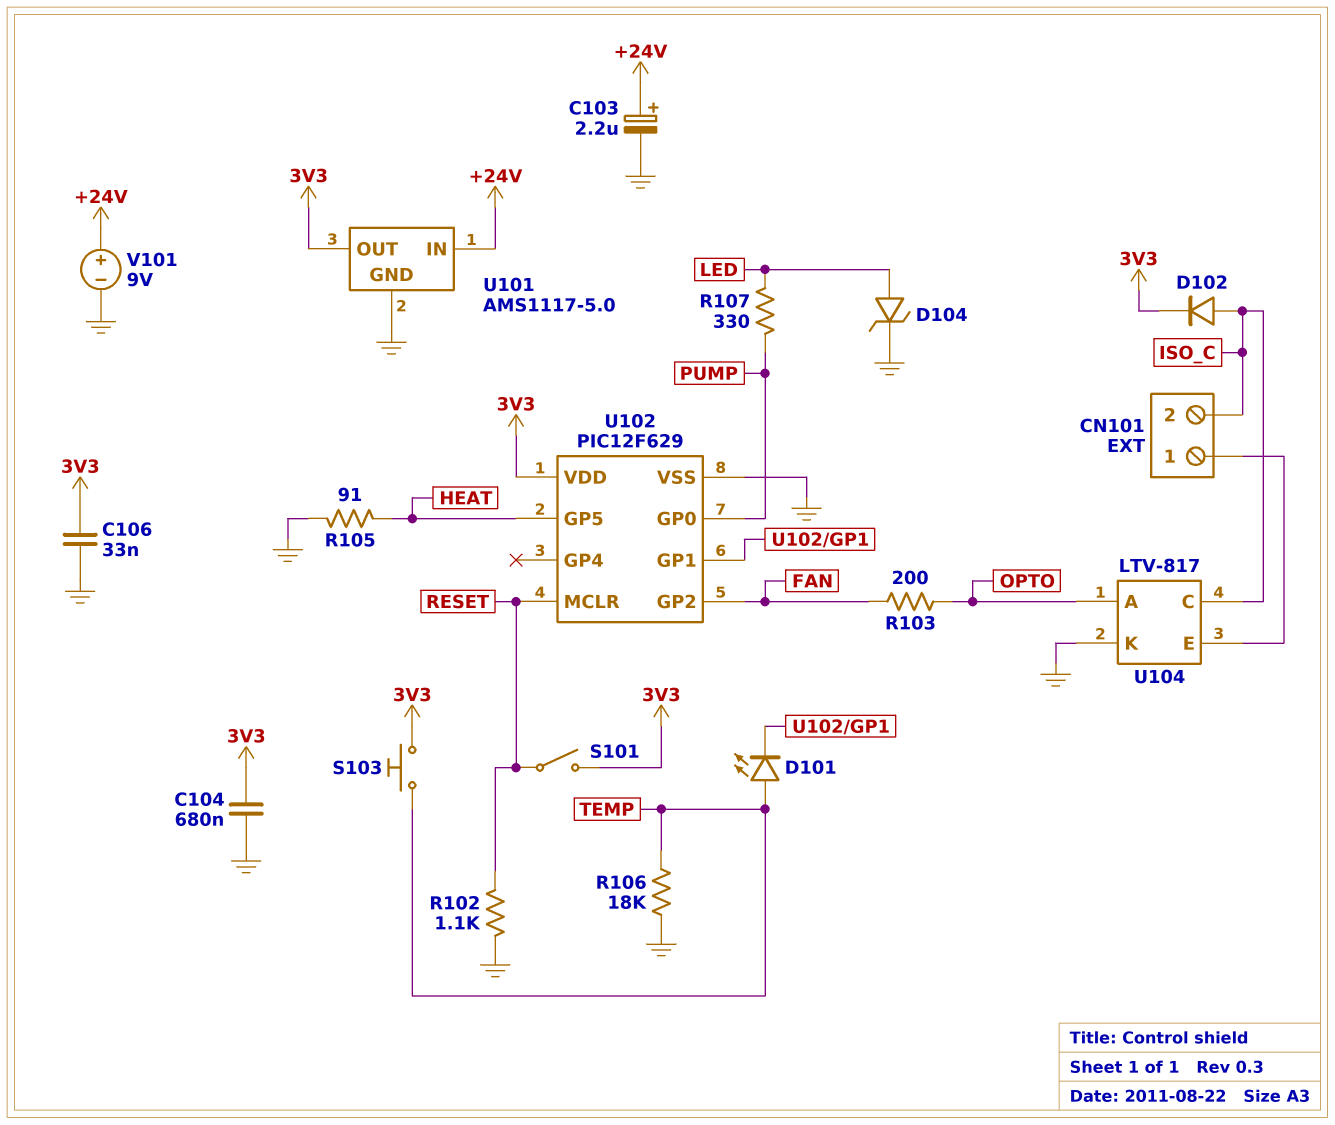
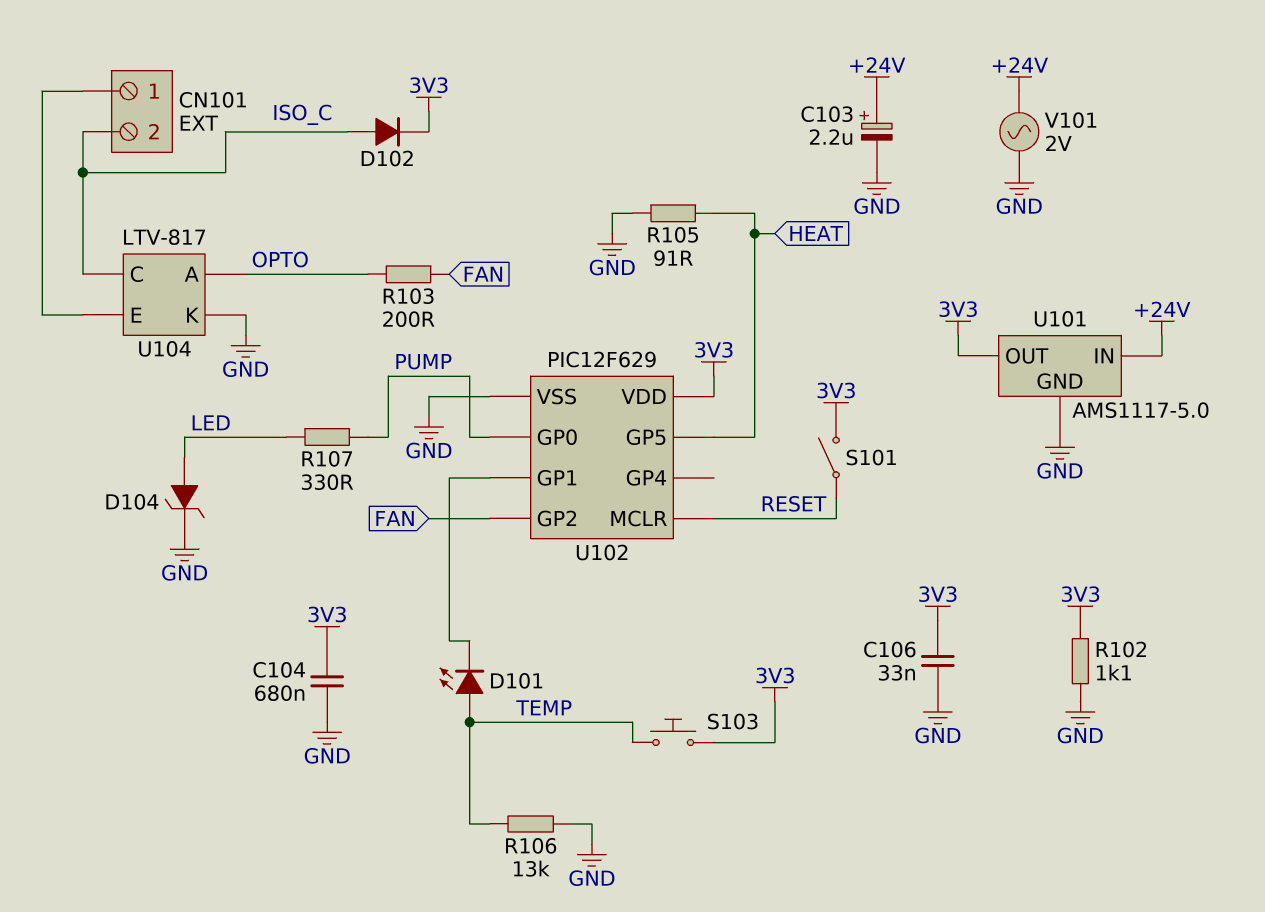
R102: 1.1k (GND, RESET) -> 1.1k (3V3, GND)
R106: 18k (GND, TEMP) -> 13k (GND, TEMP)
V101: 9V (plus +24V, minus GND) -> AC 2V (+24V, GND)

